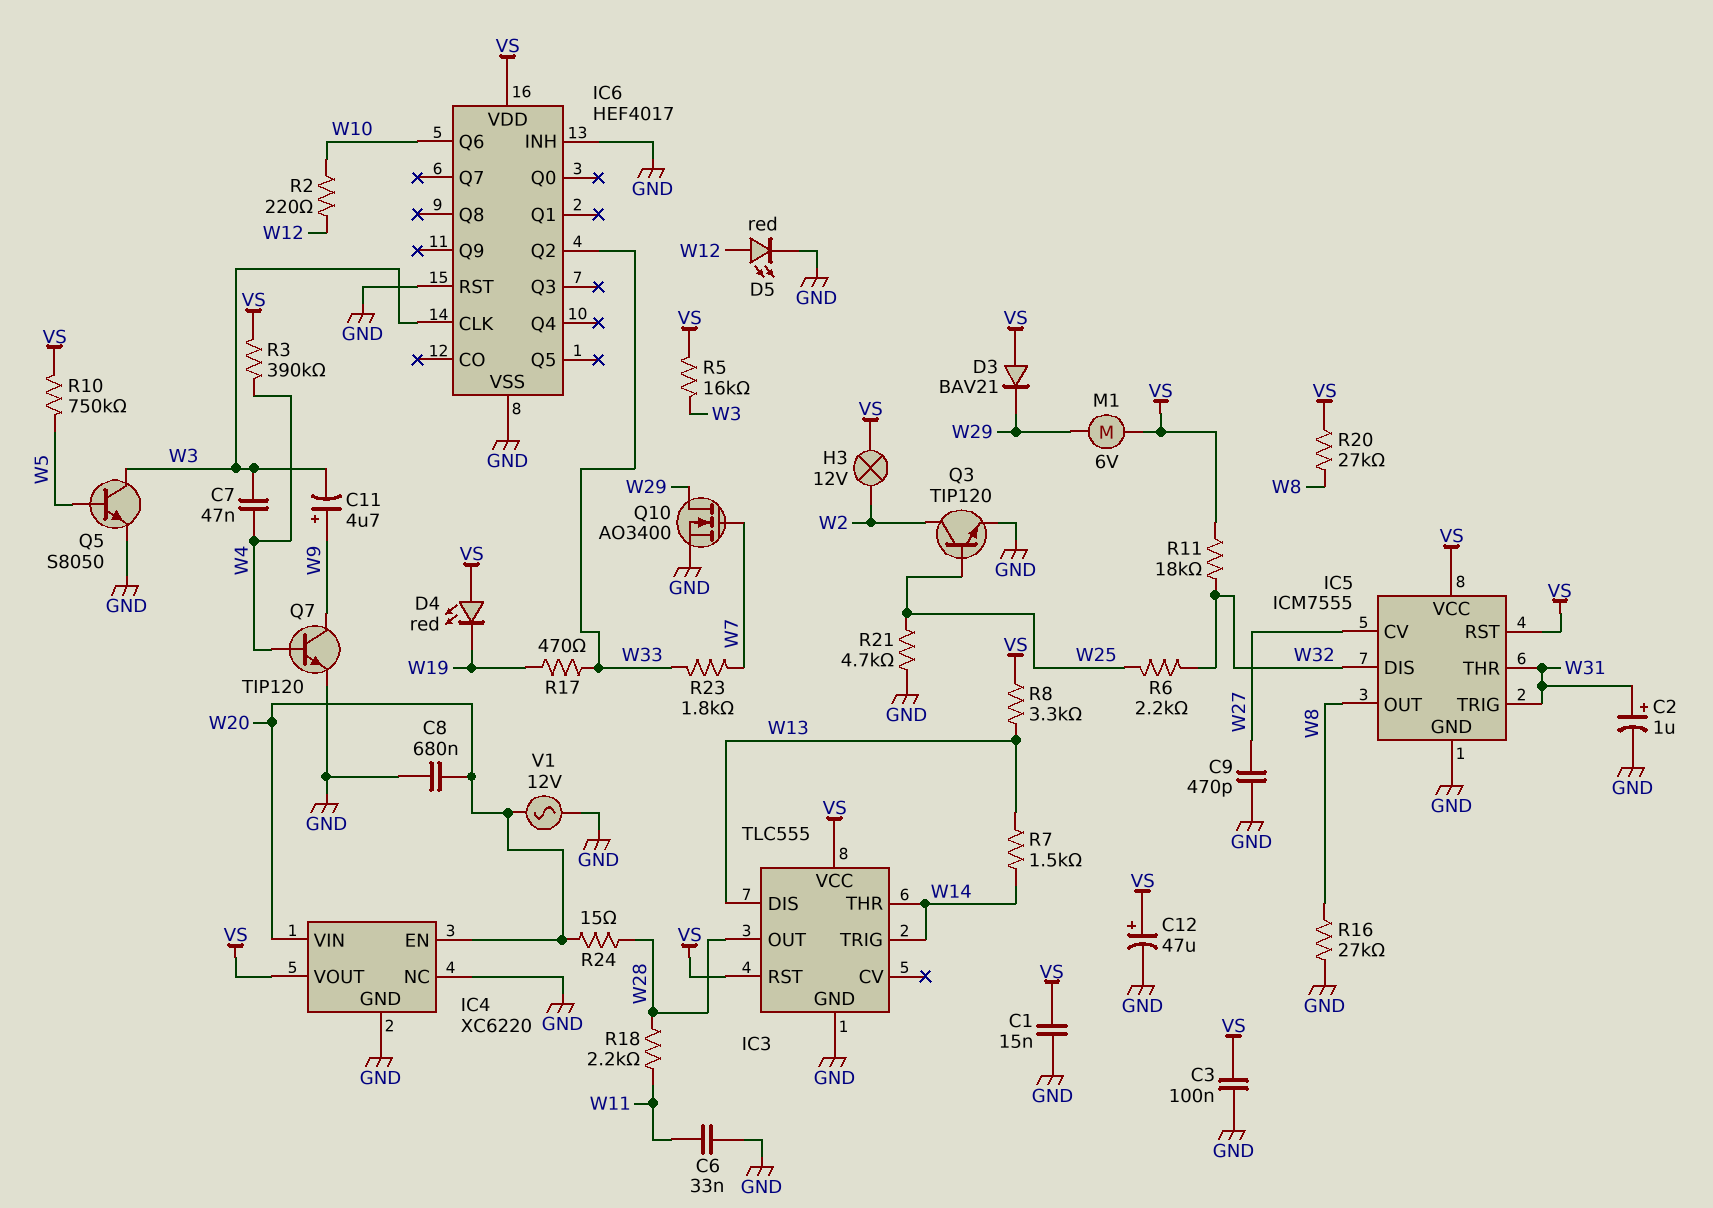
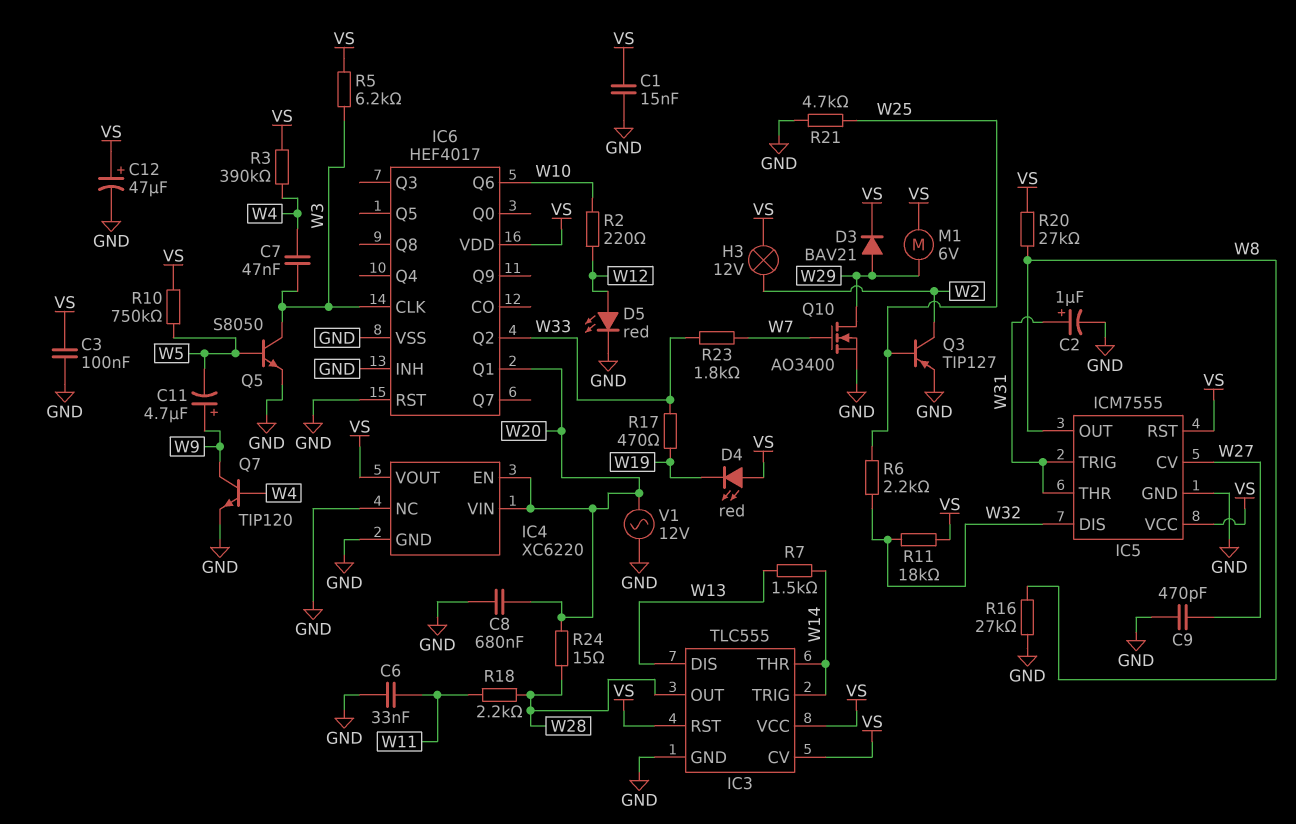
C11: 4.7uF (plus W9, minus W3) -> 4.7uF (plus W9, minus W5)
D3: diode BAV21 (A VS, K W29) -> diode BAV21 (A W29, K VS)
IC3 pin CV: none -> VS
IC6 pin Q1: none -> W20
Q3: NPN TIP120 (B W25, C W2, E GND) -> PNP TIP127 (B W25, C W2, E GND)
R5: 16k (VS, W3) -> 6.2k (VS, W3)
R8: 3.3k (VS, W13) -> none

